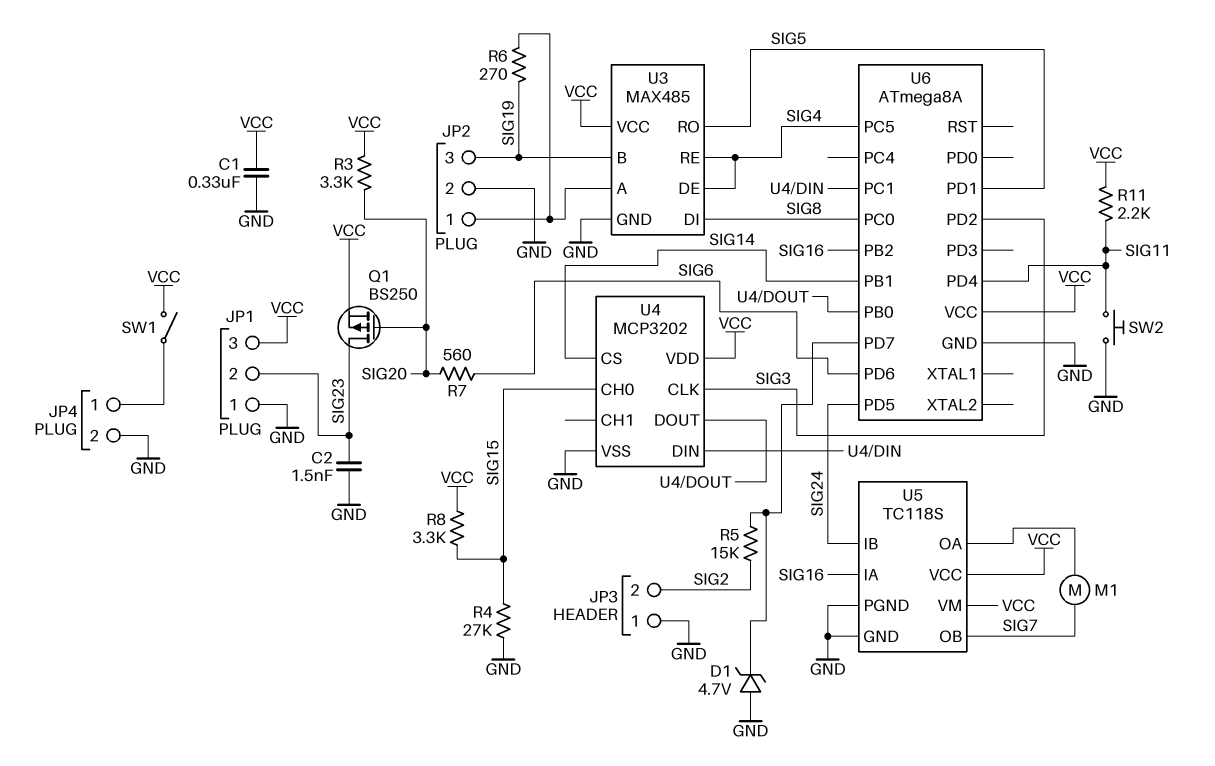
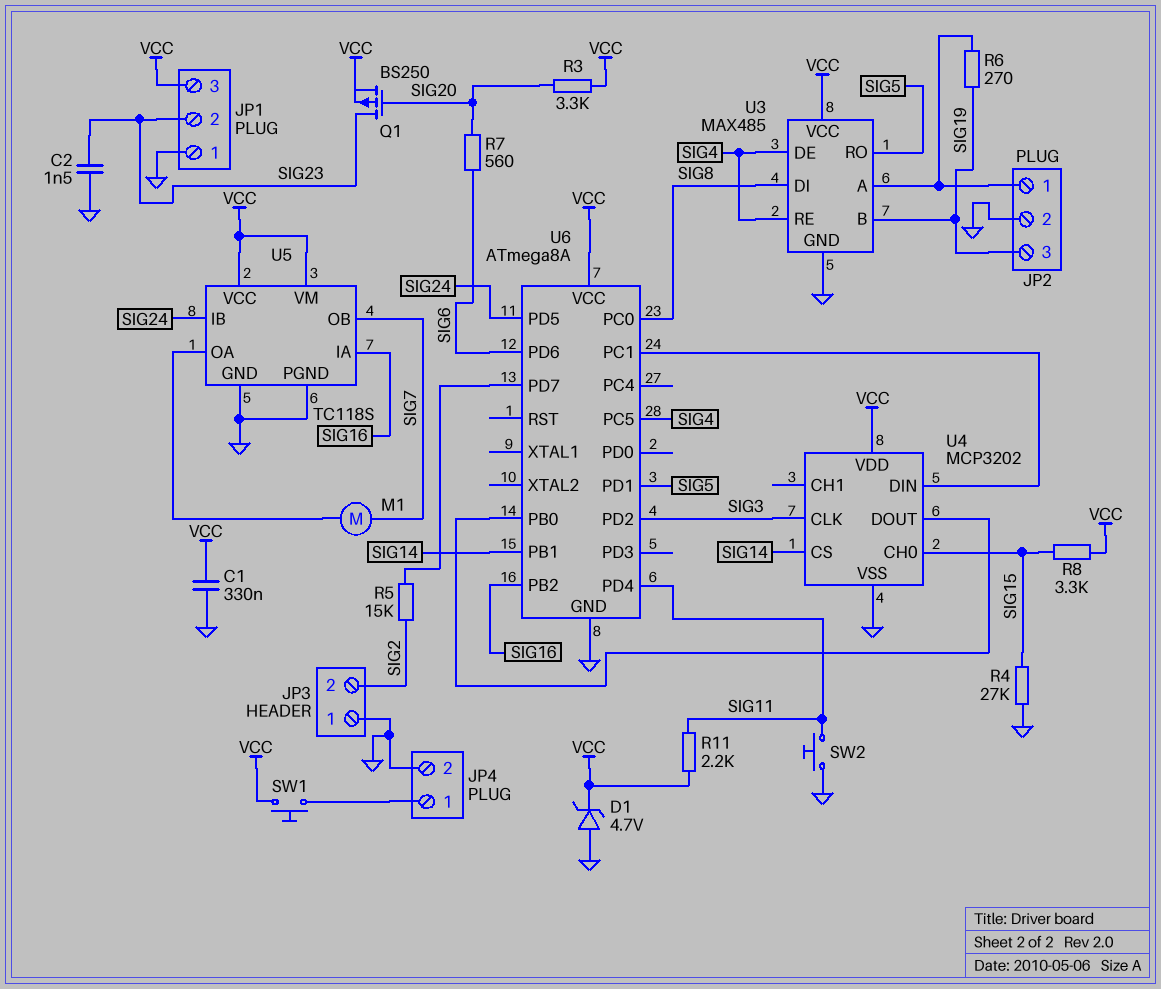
D1: zener 4.7V (A GND, K U6/PD7) -> zener 4.7V (A GND, K VCC)
SW1: switch (JP4/1, VCC) -> button (JP4/1, VCC)

